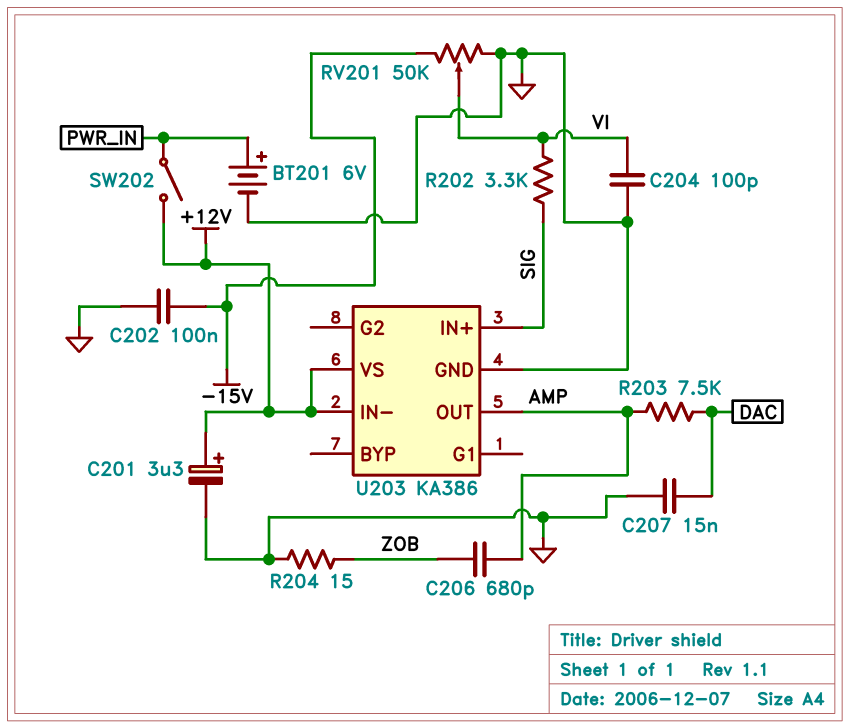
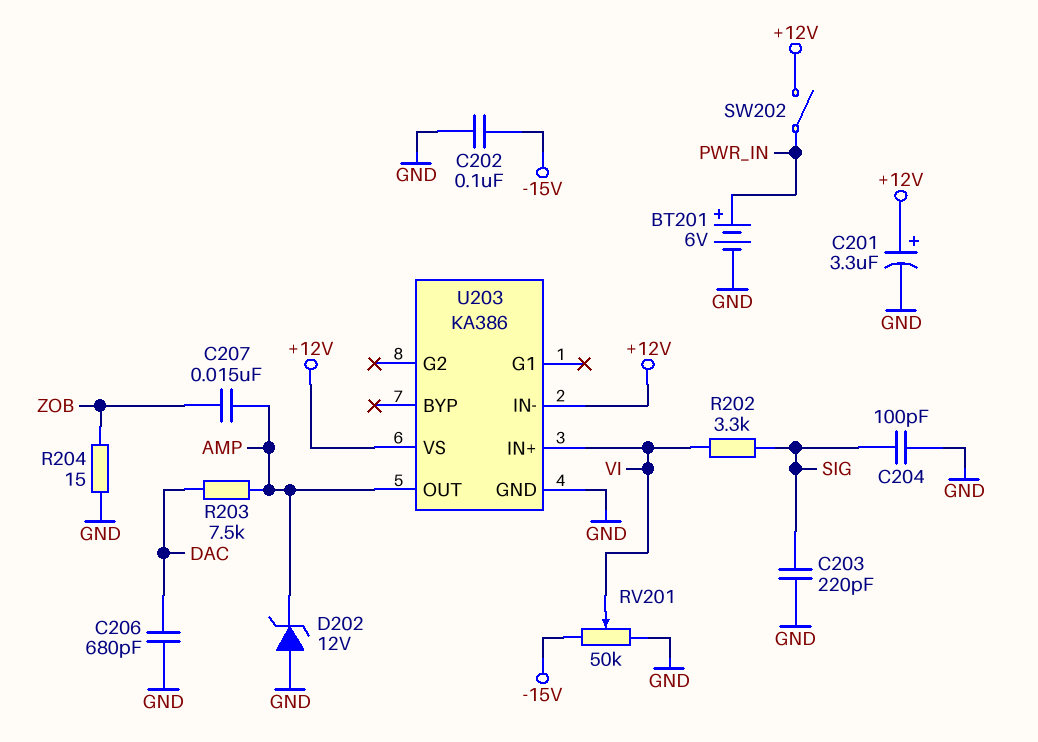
C203: none -> 220pF (GND, SIG)
C204: 100pF (GND, VI) -> 100pF (GND, SIG)
C206: 680pF (AMP, ZOB) -> 680pF (DAC, GND)
C207: 15nF (DAC, GND) -> 15nF (AMP, ZOB)
D202: none -> zener 12V (A GND, K AMP)
U203 pin IN+: SIG -> VI

